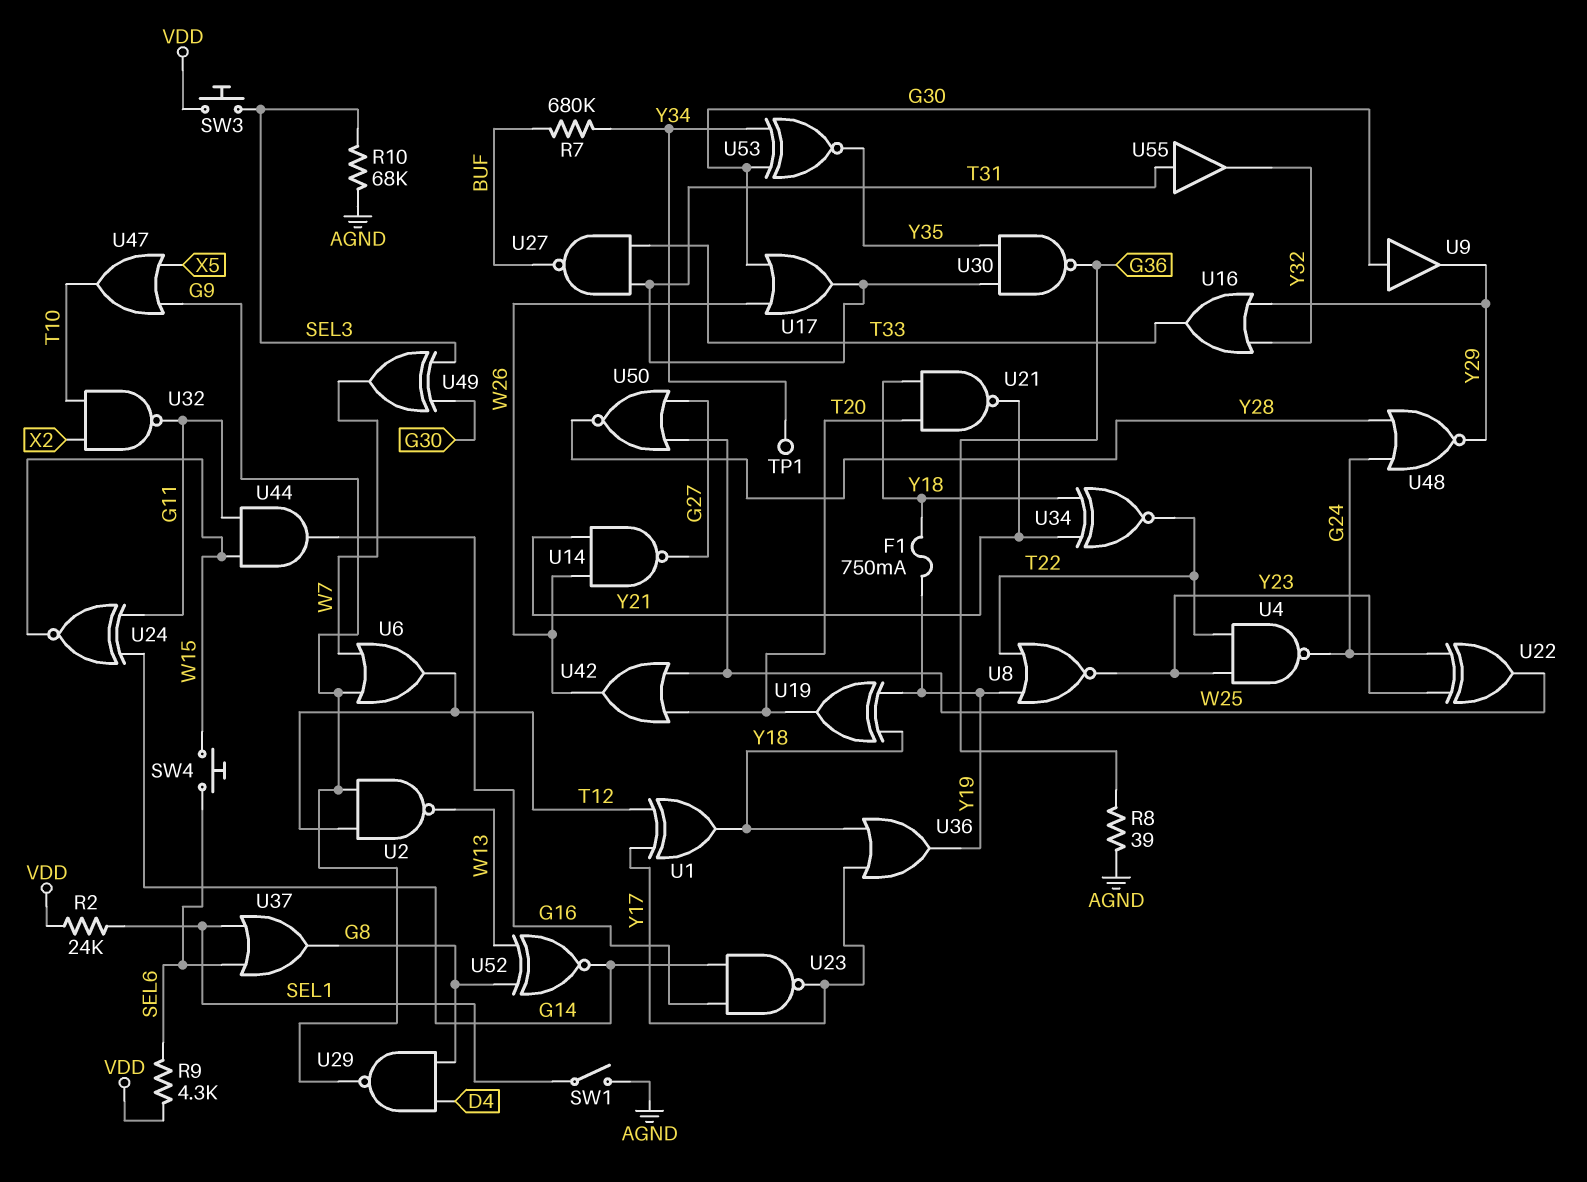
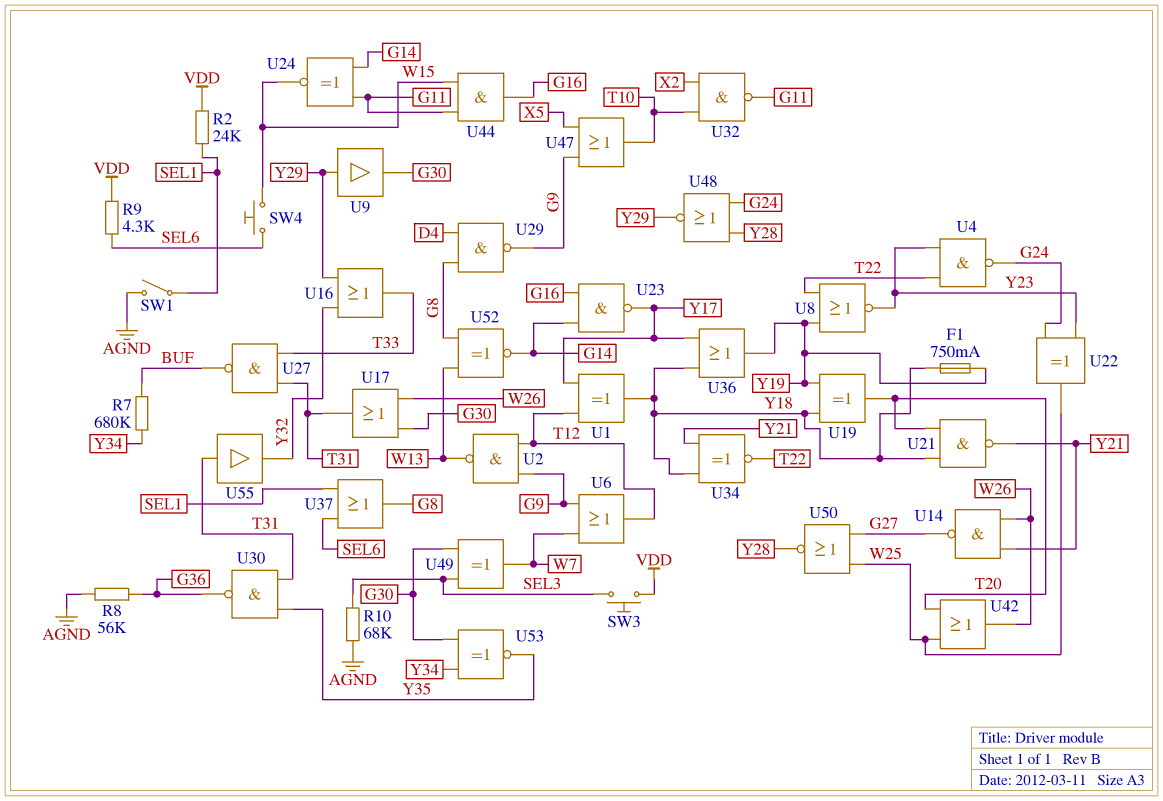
R8: 39 (AGND, G36) -> 56k (AGND, G36)
TP1: test point (Y34) -> none
U9: buffer (in G30, out Y29) -> buffer (in Y29, out G30)

